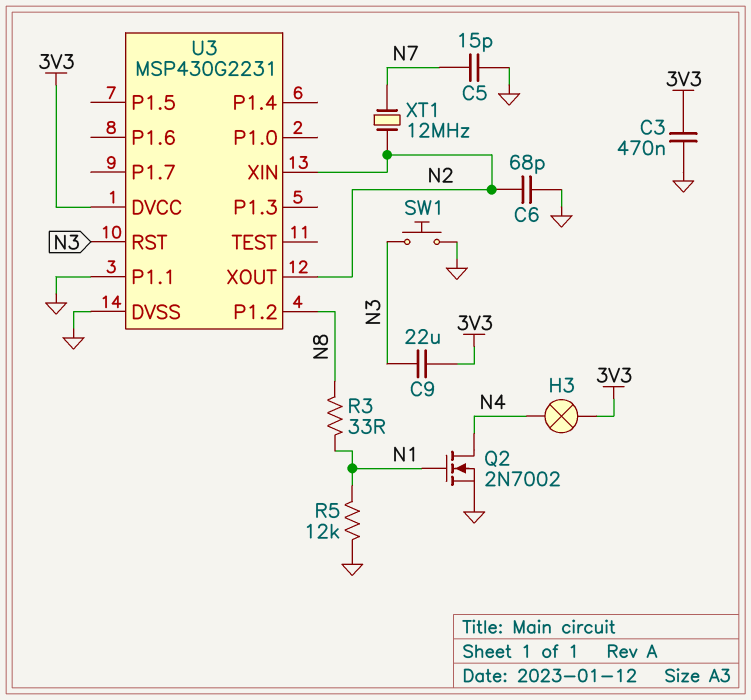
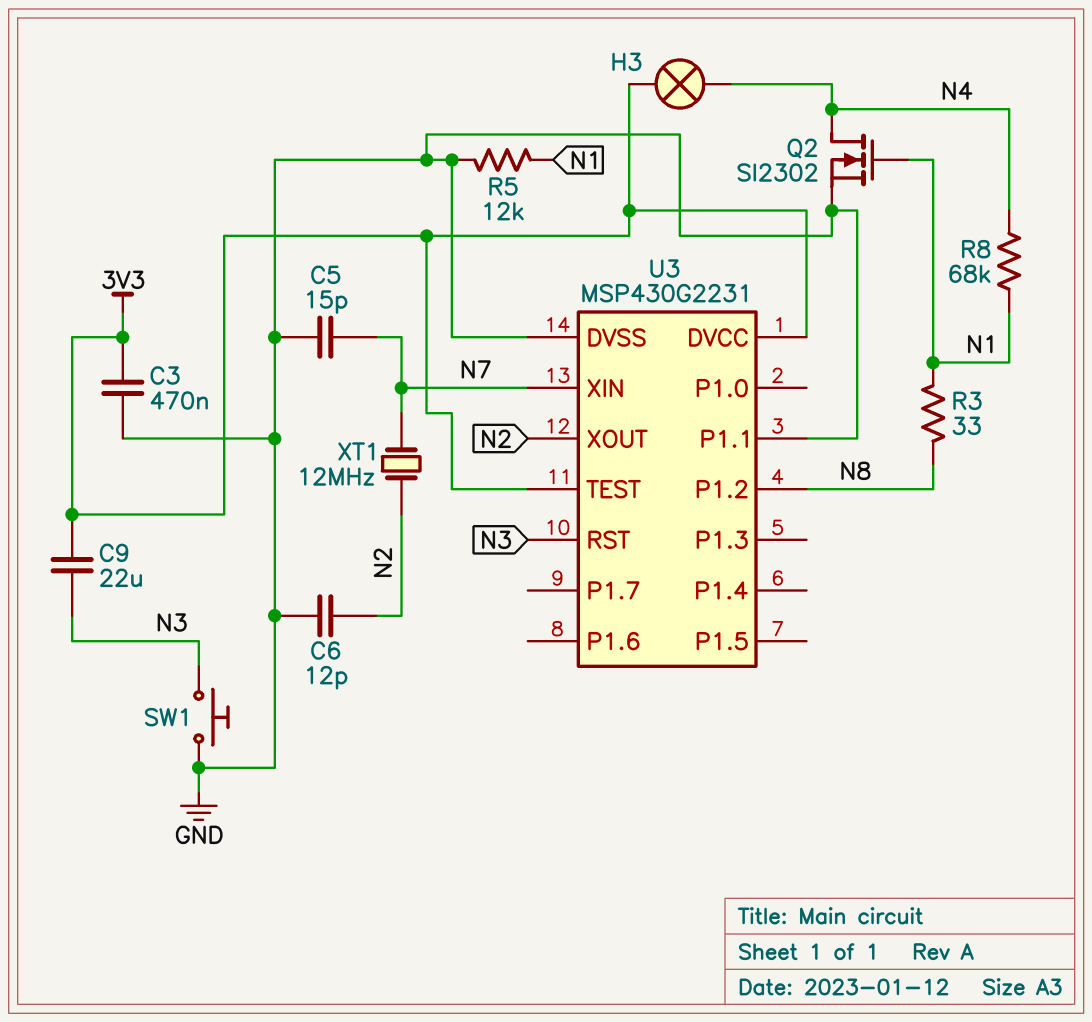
C6: 68pF (GND, N2) -> 12pF (GND, N2)
Q2: NMOS 2N7002 (G N1, D N4, S GND) -> NMOS SI2302 (G N1, D N4, S GND)
R8: none -> 68k (N1, N4)
U3 pin TEST: none -> 3V3
U3 pin XIN: N2 -> N7

